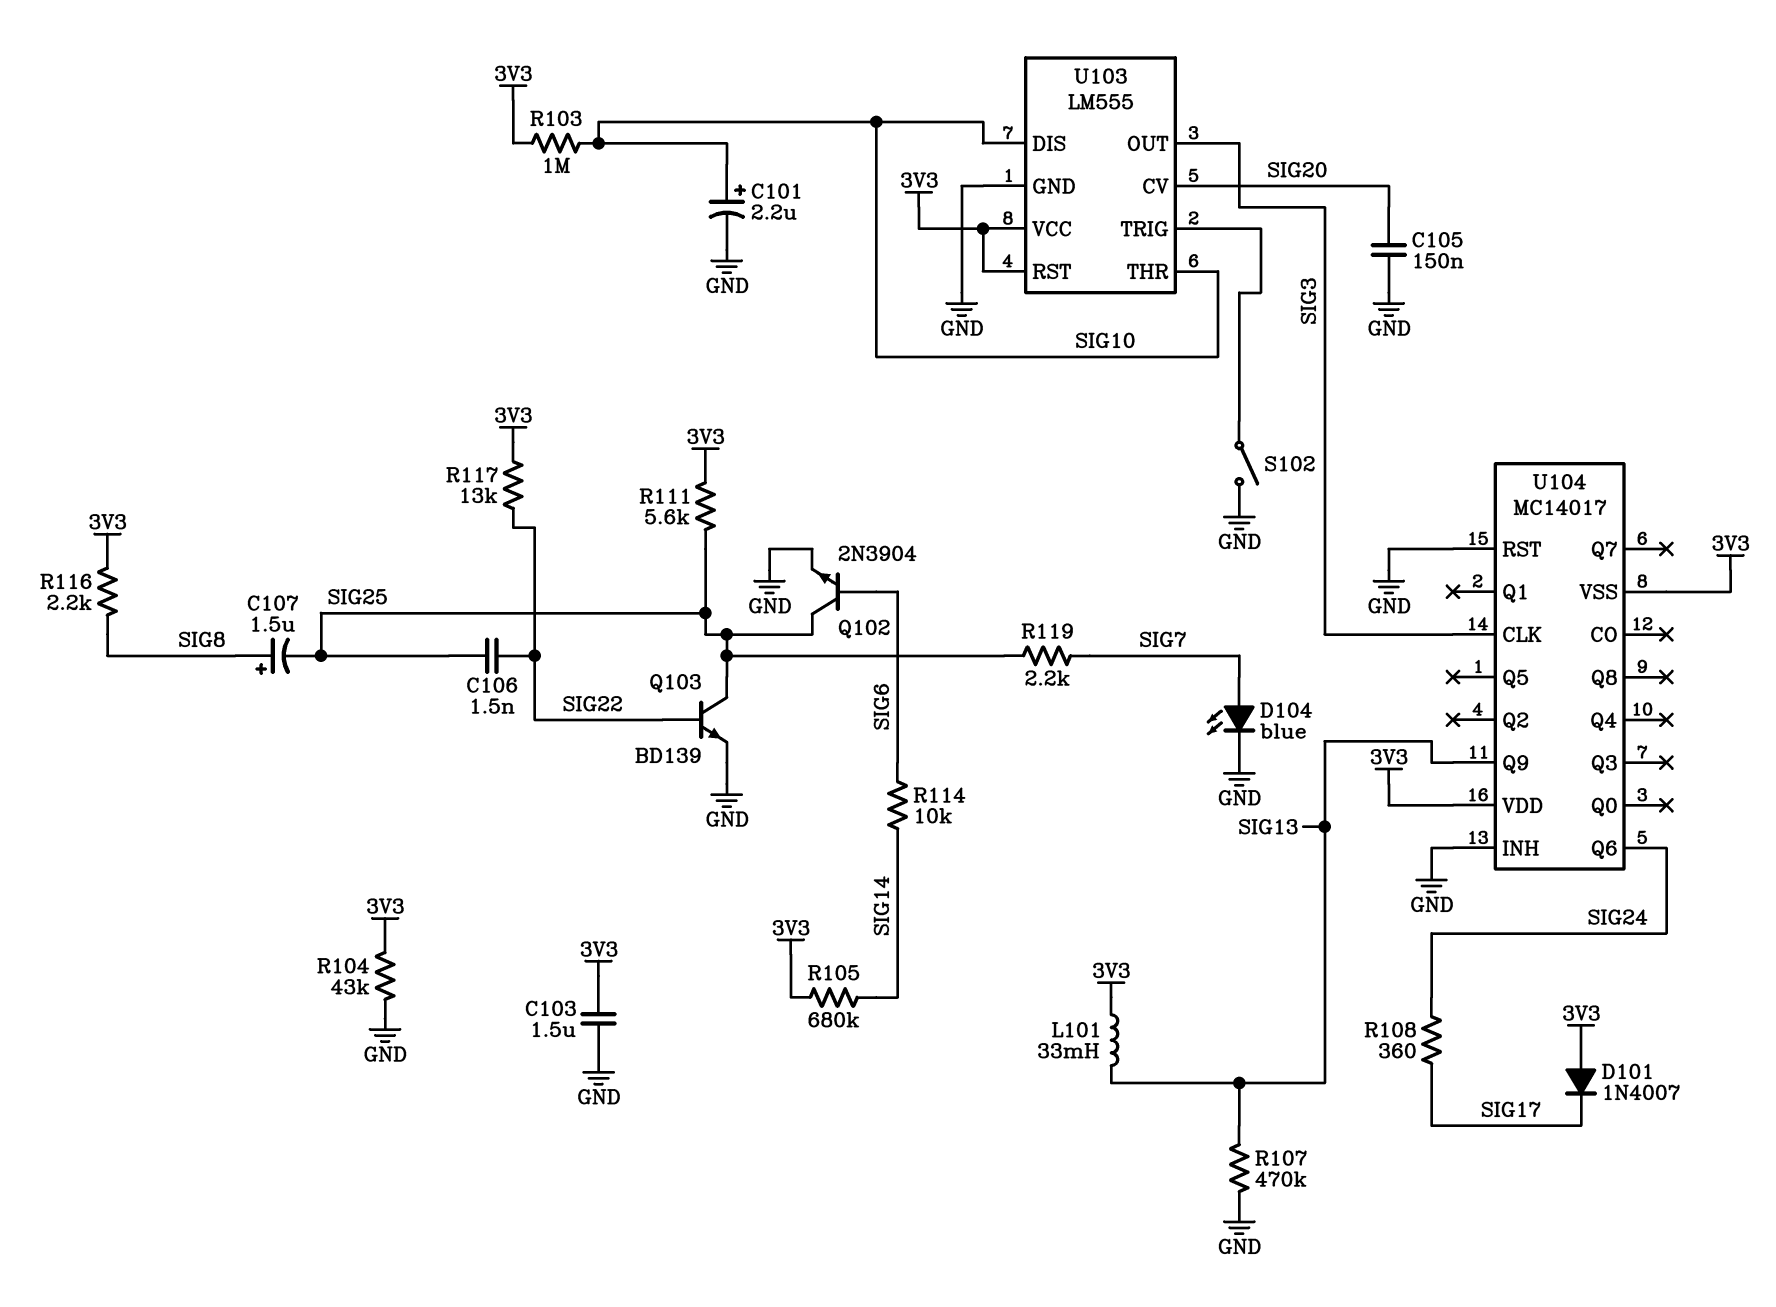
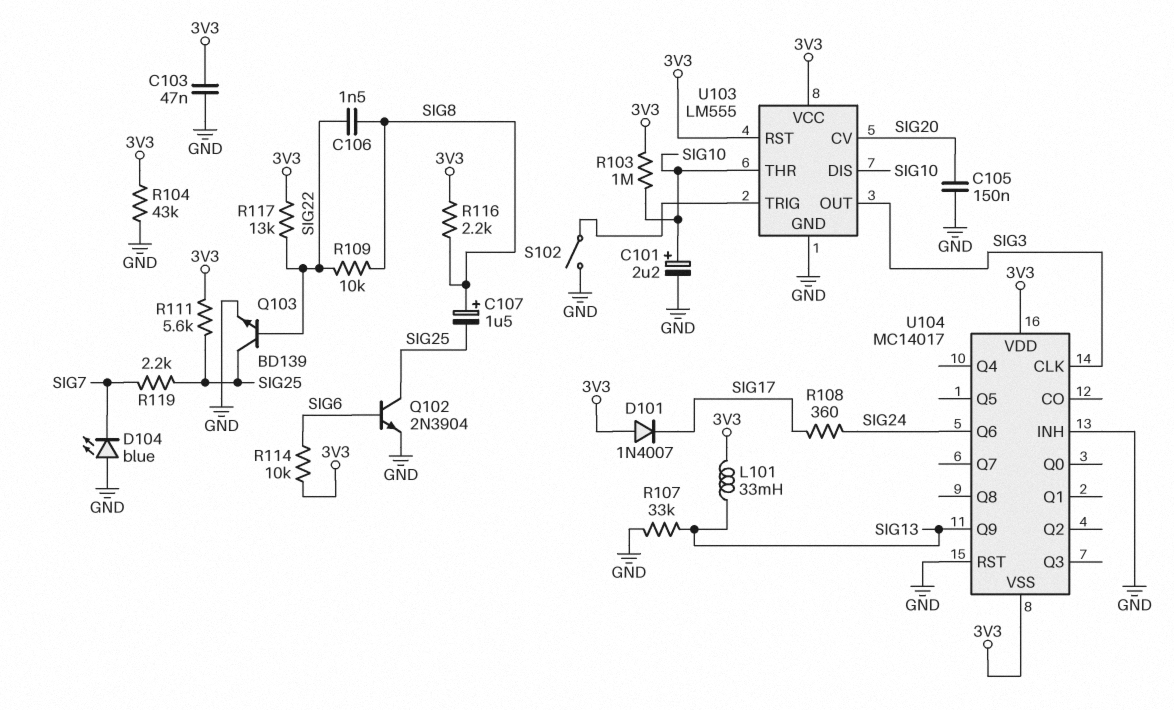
C103: 1.5uF (3V3, GND) -> 47nF (3V3, GND)
C106: 1.5nF (SIG22, SIG25) -> 1.5nF (SIG8, SIG22)
D104: LED blue (A SIG7, K GND) -> LED blue (A GND, K SIG7)
R105: 680k (3V3, SIG14) -> none
R107: 470k (GND, SIG13) -> 33k (GND, SIG13)
R109: none -> 10k (SIG8, SIG22)
R114: 10k (SIG6, SIG14) -> 10k (3V3, SIG6)

